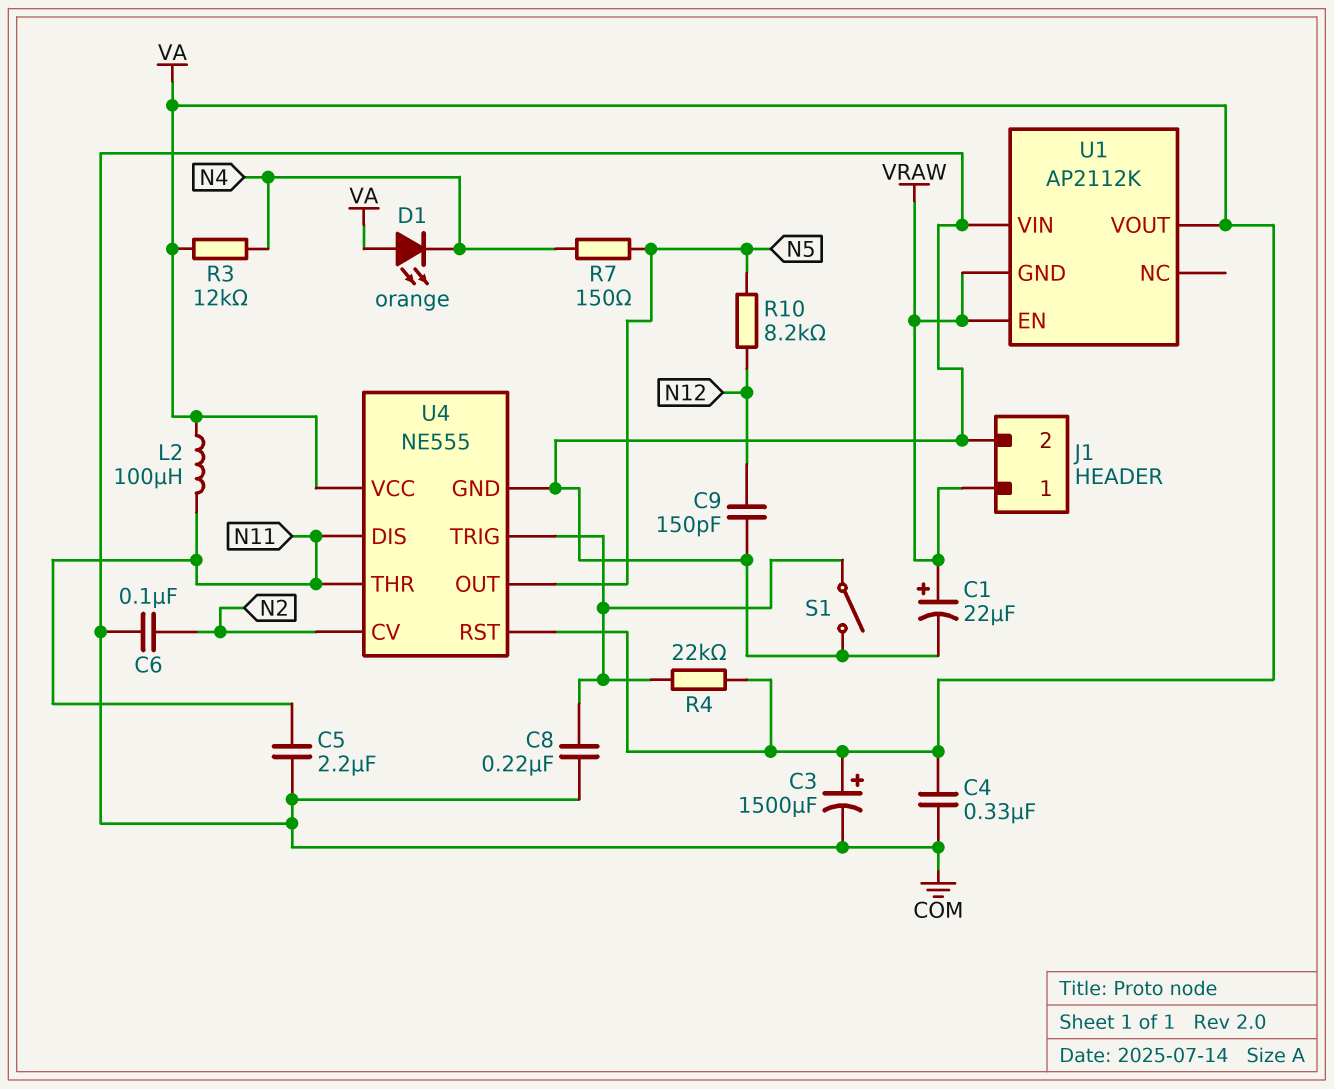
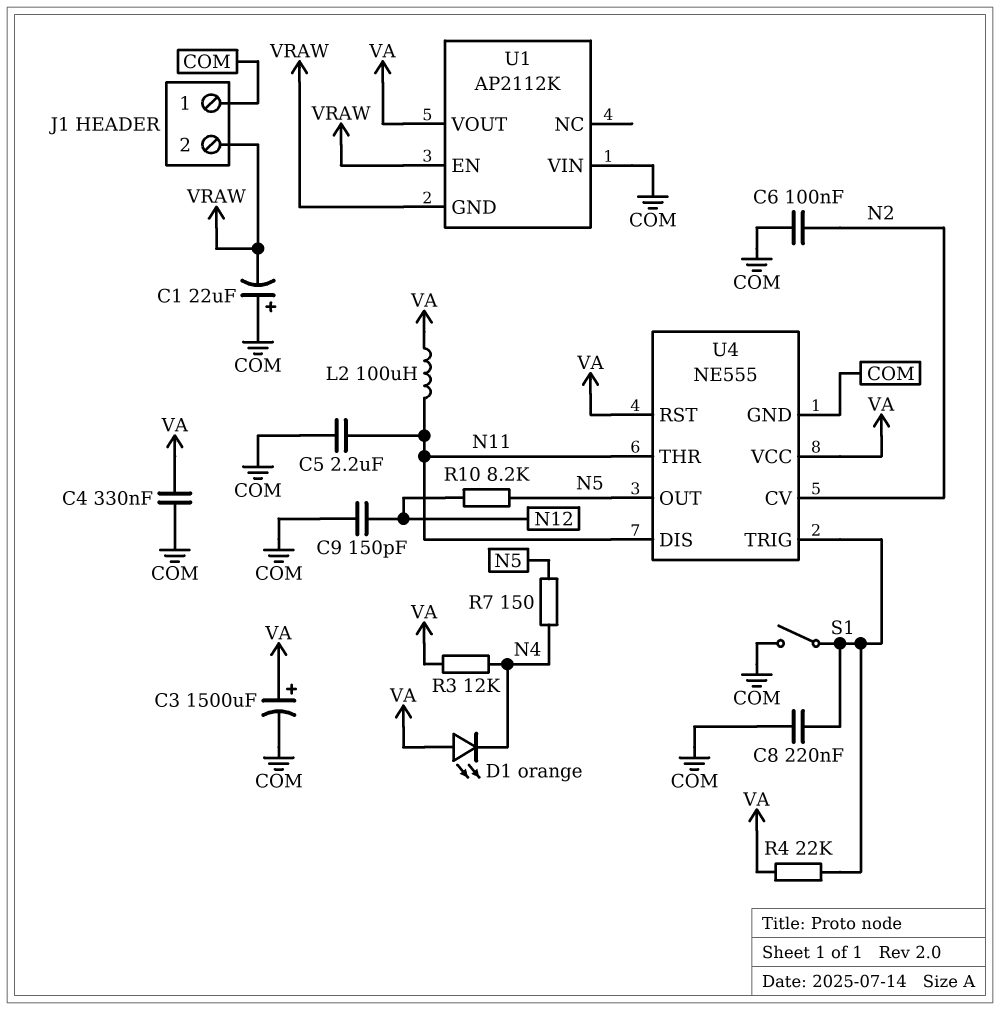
C1: 22uF (plus VRAW, minus COM) -> 22uF (plus COM, minus VRAW)
J1 pin 1: VRAW -> COM
J1 pin 2: COM -> VRAW

